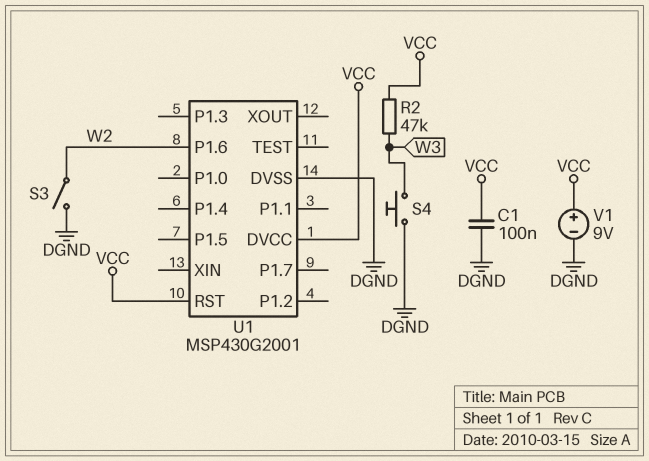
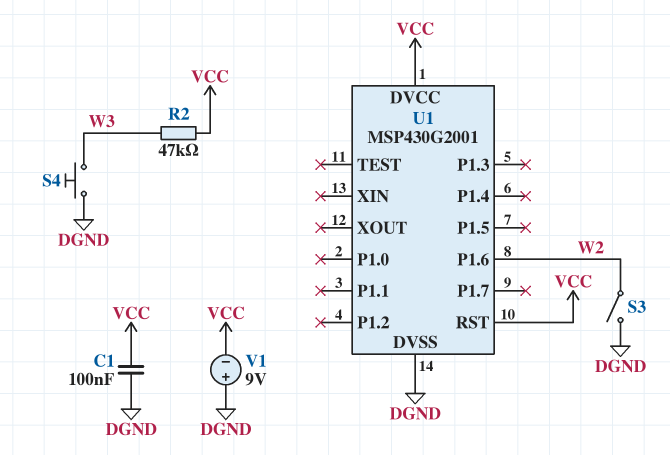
V1: 9V (plus VCC, minus DGND) -> 9V (plus DGND, minus VCC)

